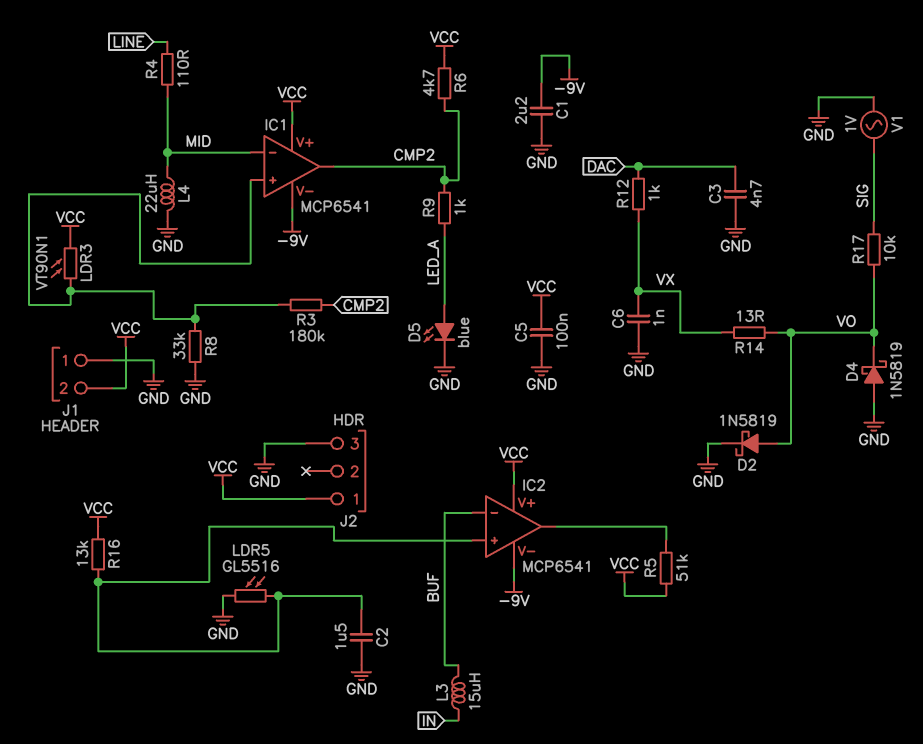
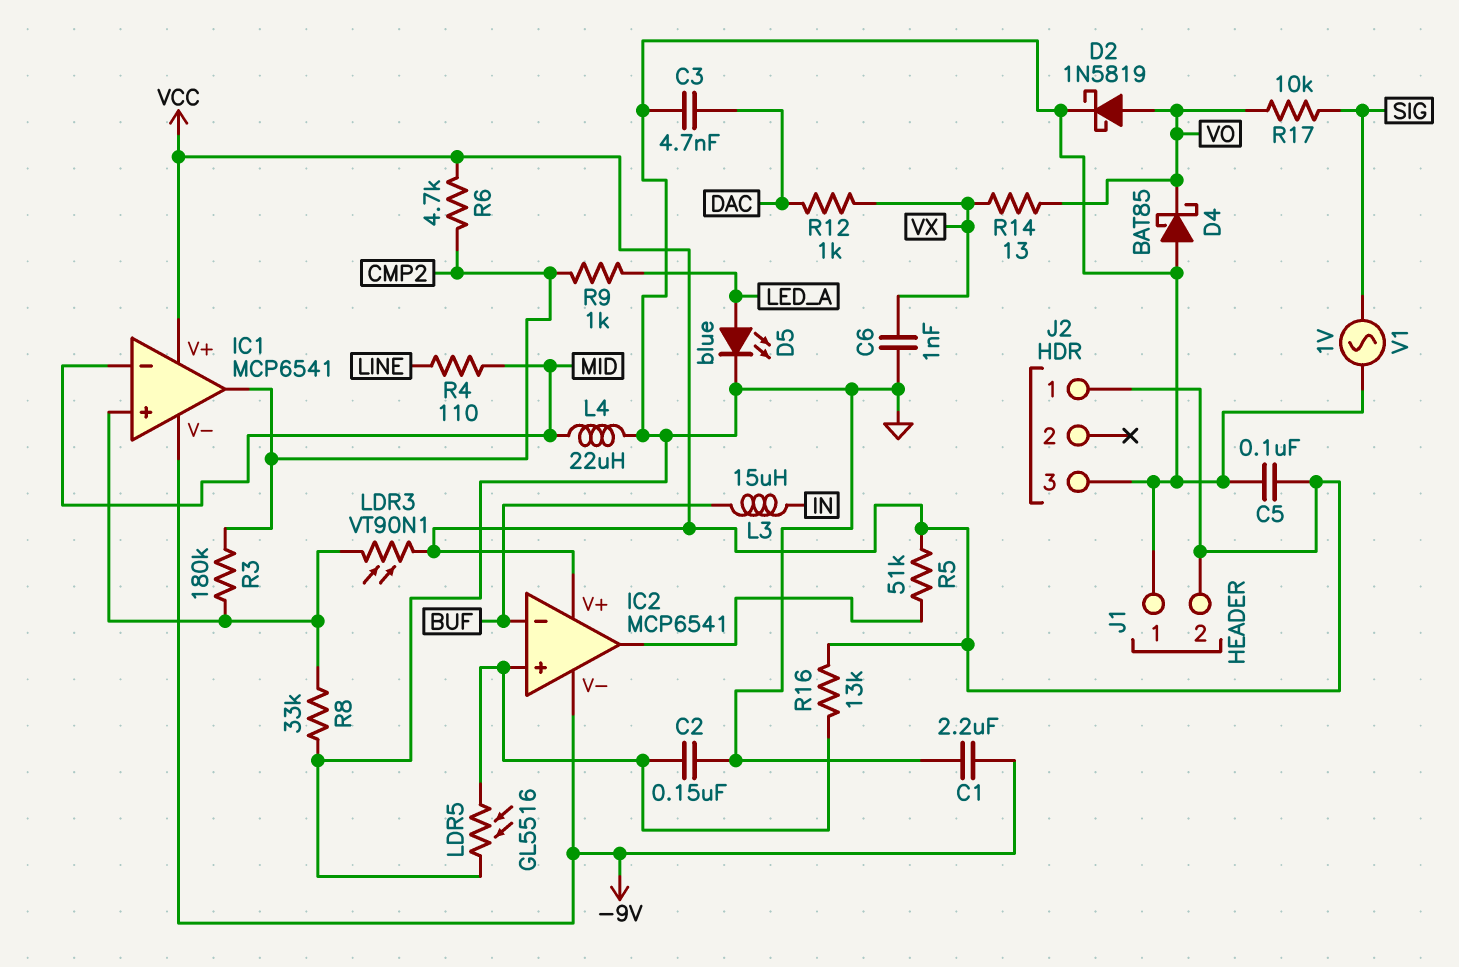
C2: 1.5uF (GND, IC2/in+) -> 150nF (GND, IC2/in+)
D4: schottky 1N5819 (A GND, K VO) -> schottky BAT85 (A GND, K VO)

